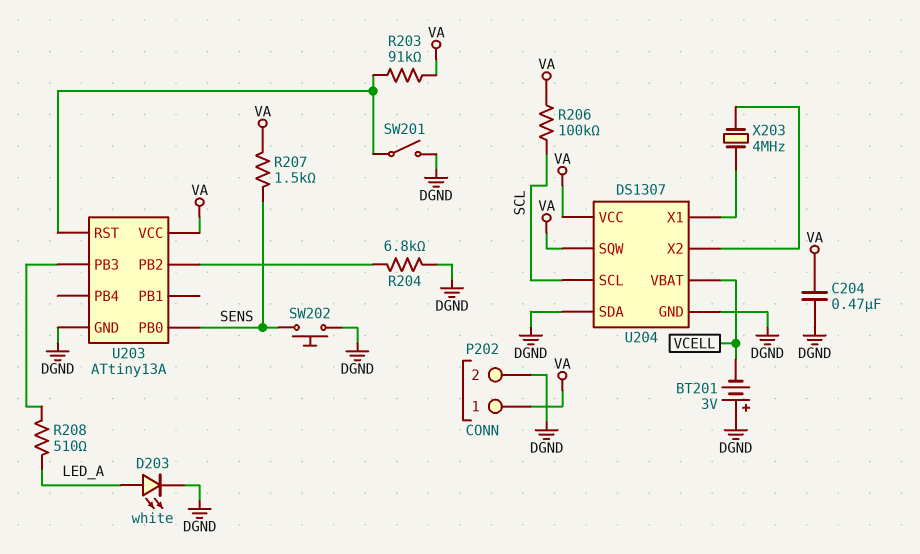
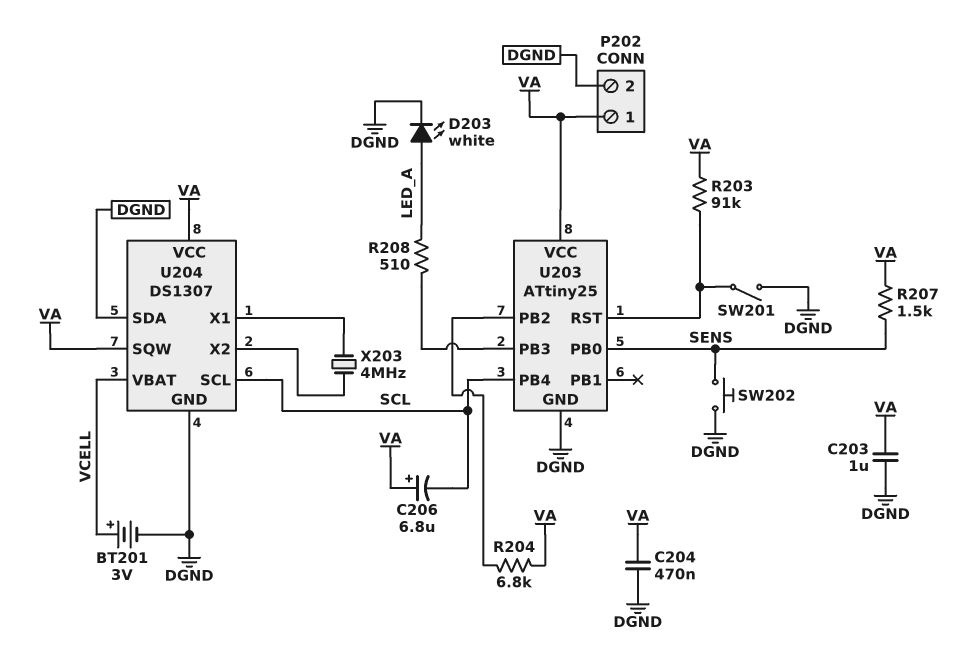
BT201: 3V (plus DGND, minus VCELL) -> 3V (plus VCELL, minus DGND)
C203: none -> 1uF (DGND, VA)
C206: none -> 6.8uF (plus VA, minus SCL)
R204: 6.8k (DGND, U203/PB2) -> 6.8k (U203/PB2, VA)
R206: 100k (SCL, VA) -> none
U203: ATtiny13A -> ATtiny25
U203 pin PB4: none -> SCL

